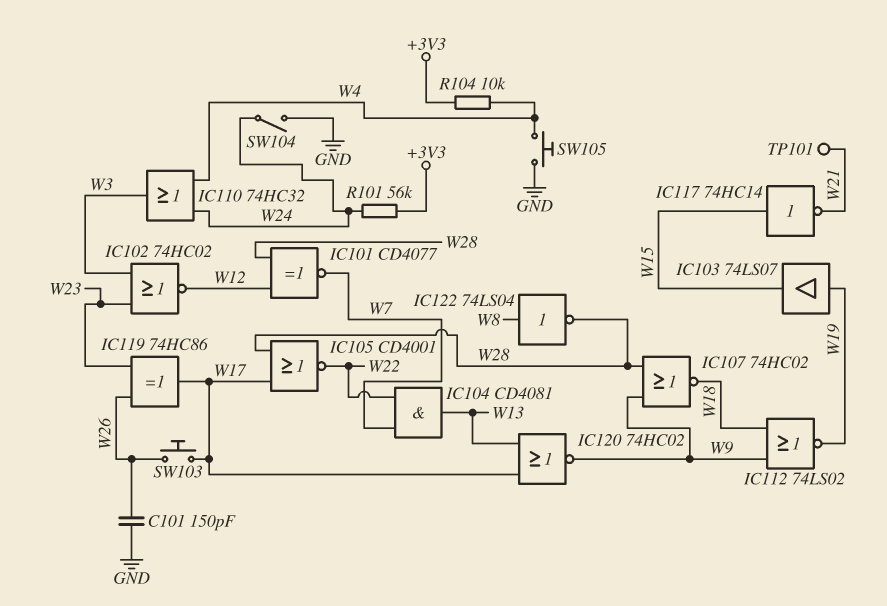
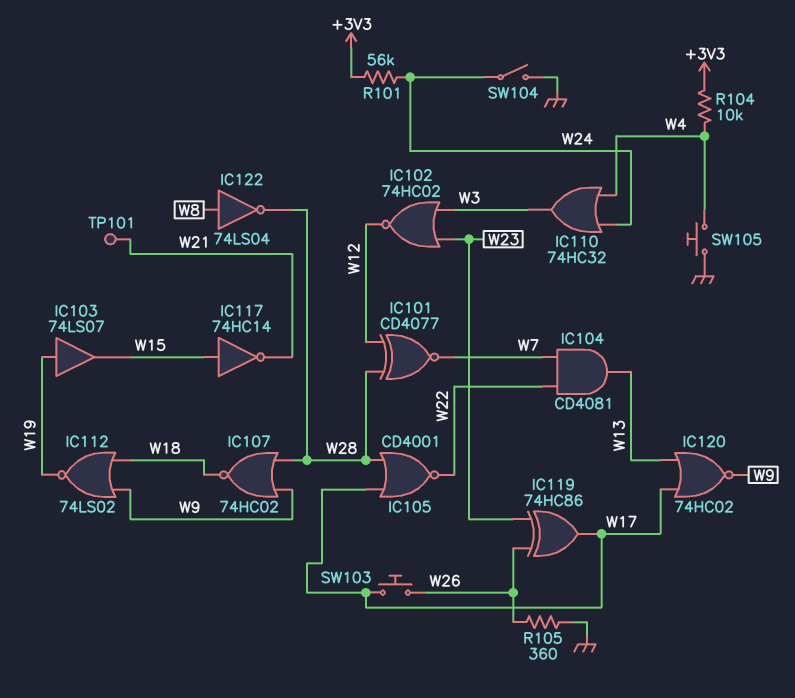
C101: 150pF (GND, W26) -> none
R105: none -> 360 (GND, W26)

